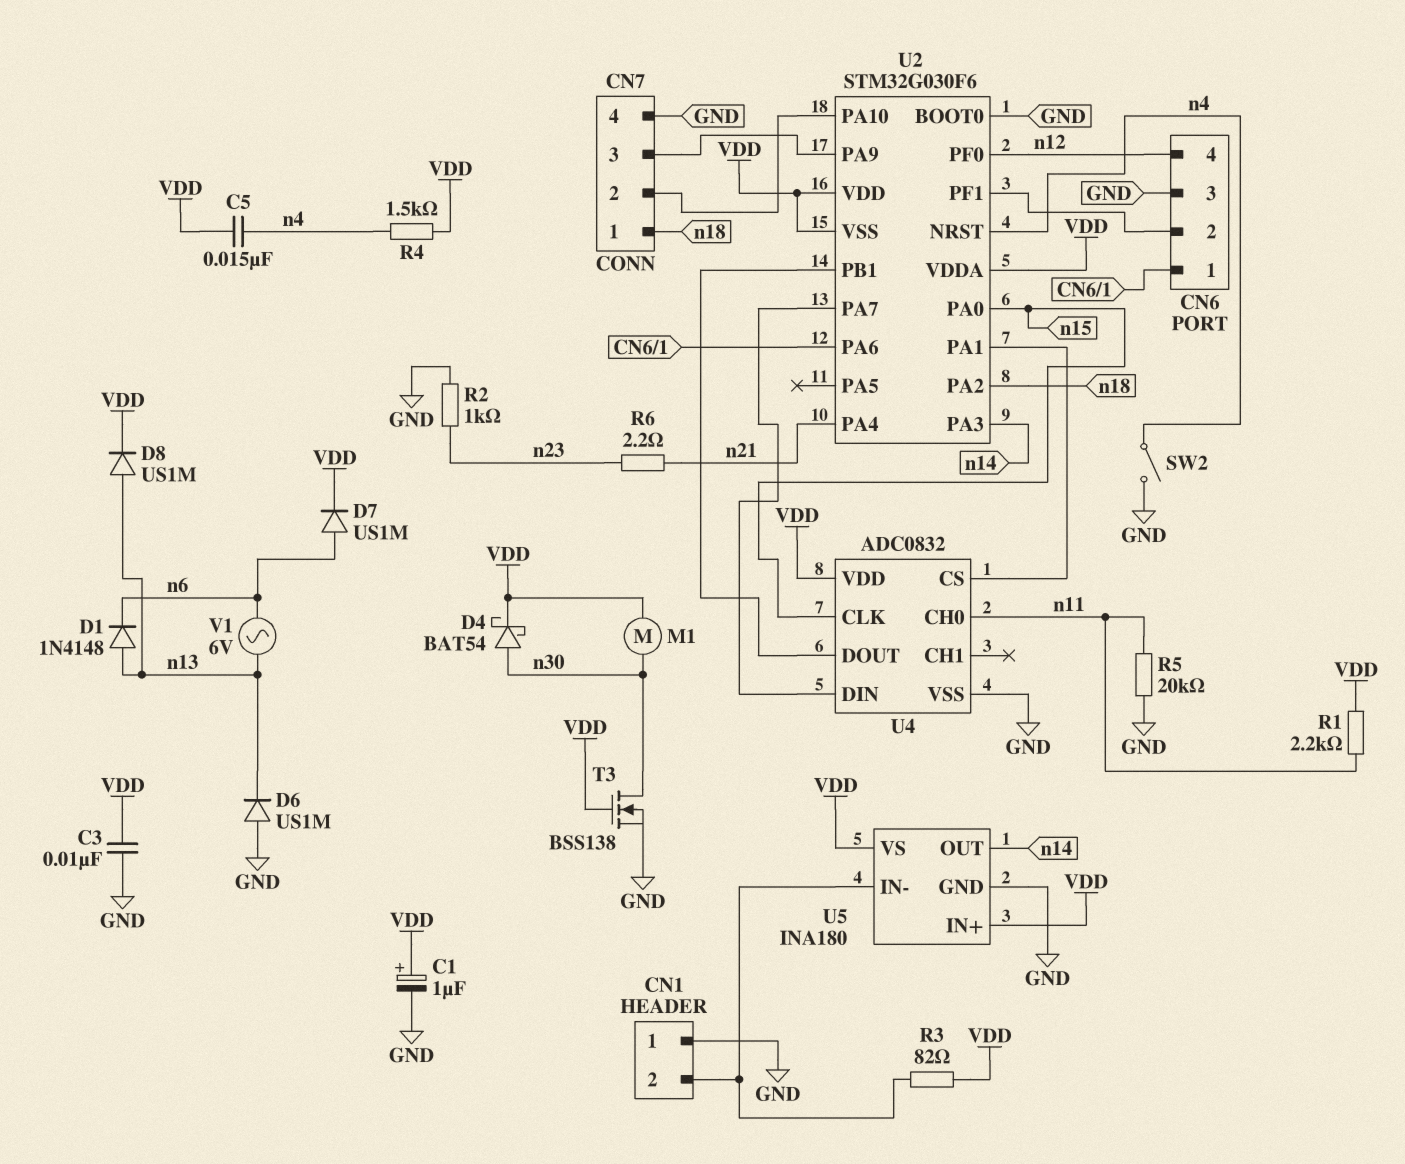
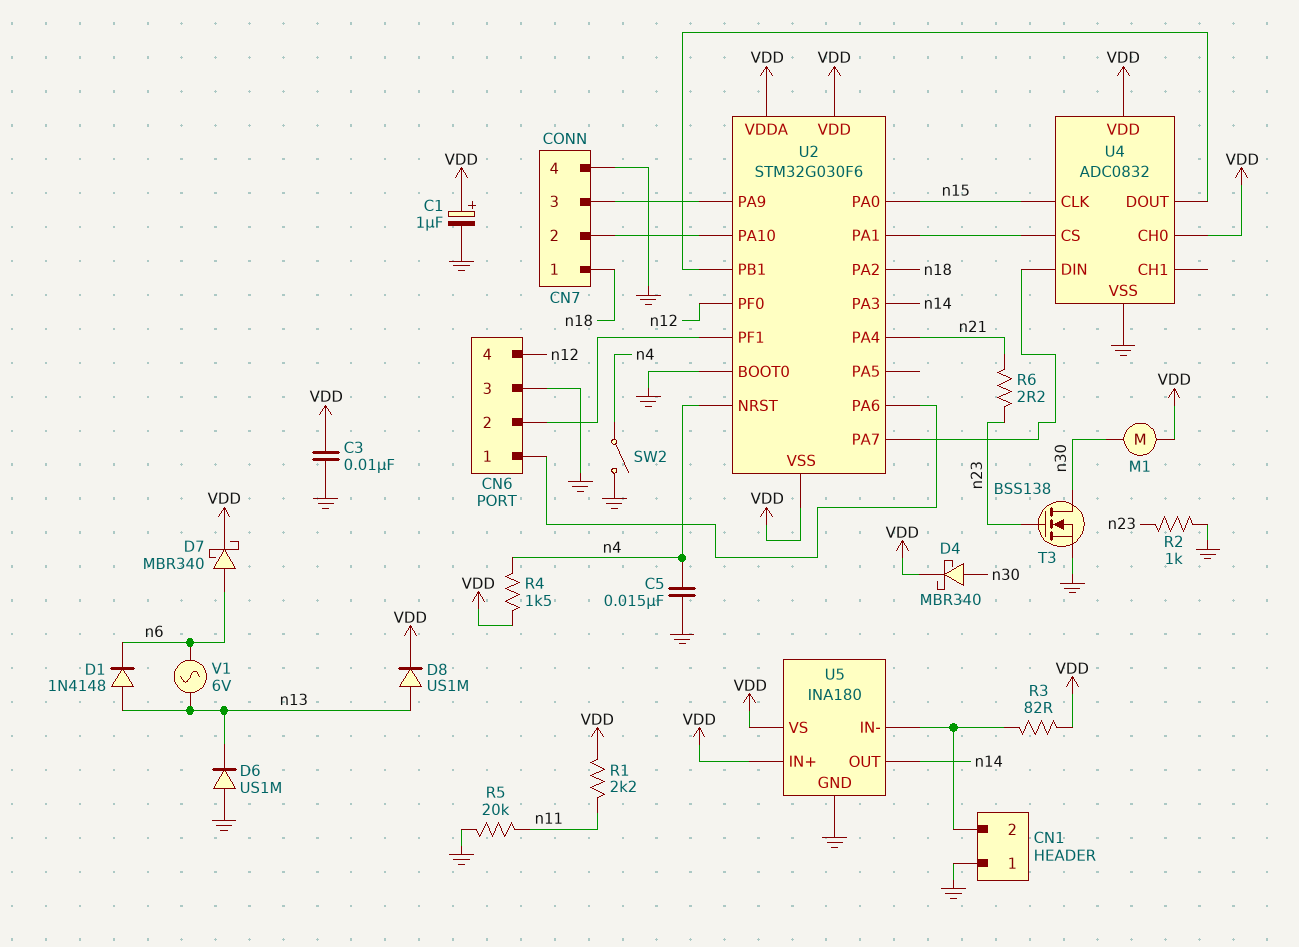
C5: 15nF (VDD, n4) -> 15nF (GND, n4)
D4: schottky BAT54 (A n30, K VDD) -> schottky MBR340 (A n30, K VDD)
D7: diode US1M (A n6, K VDD) -> schottky MBR340 (A n6, K VDD)
T3: NMOS BSS138 (G VDD, D n30, S GND) -> NMOS BSS138 (G n23, D n30, S GND)
U4 pin CH0: n11 -> VDD

